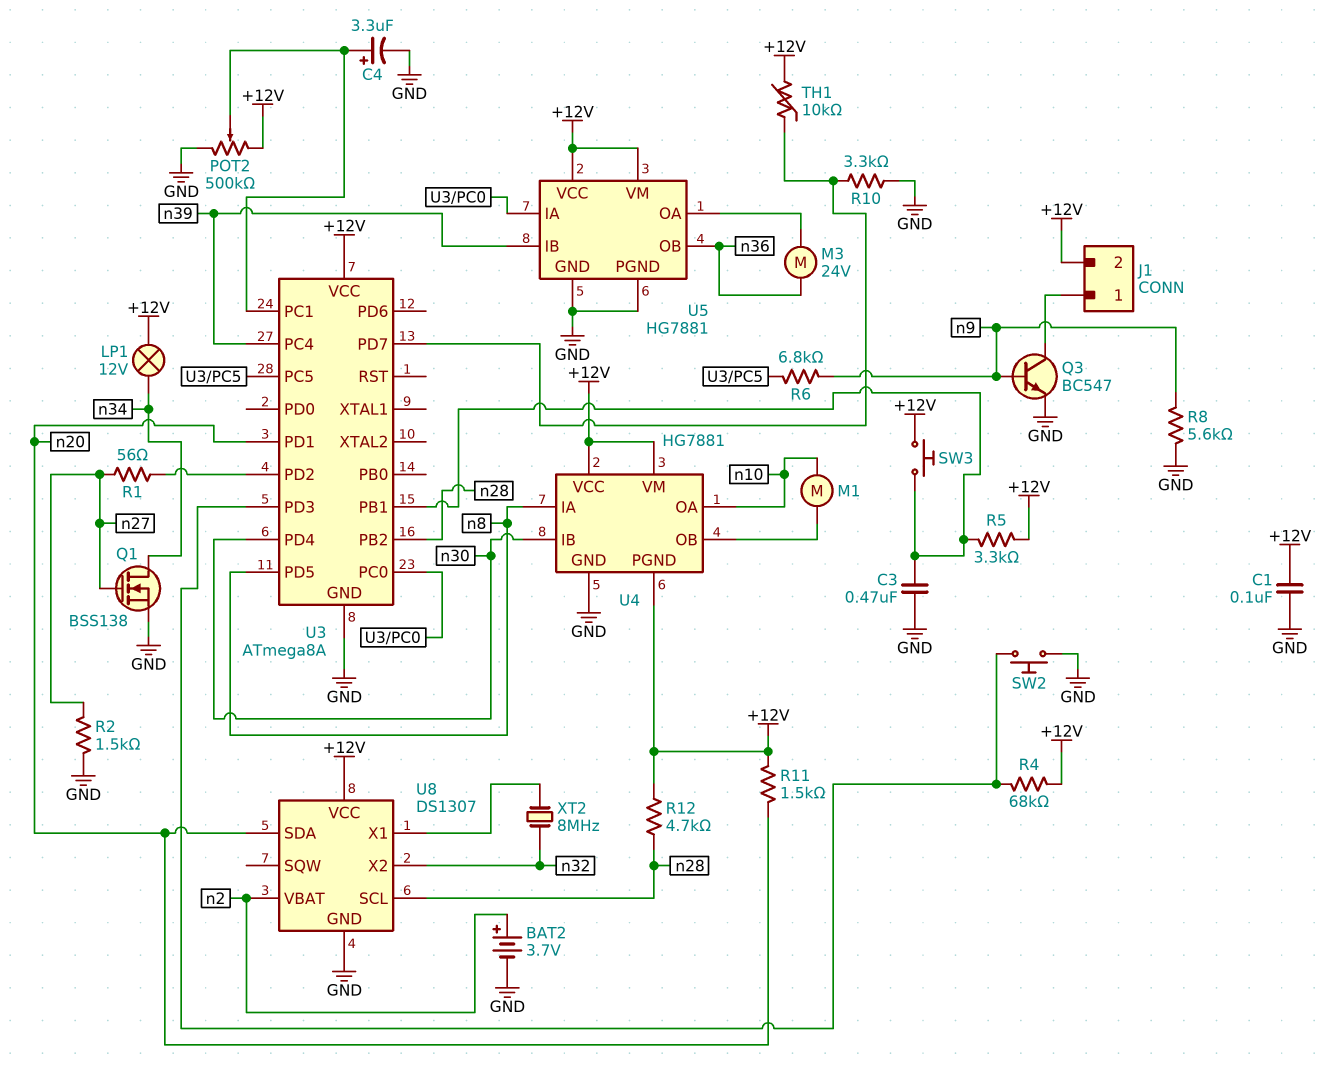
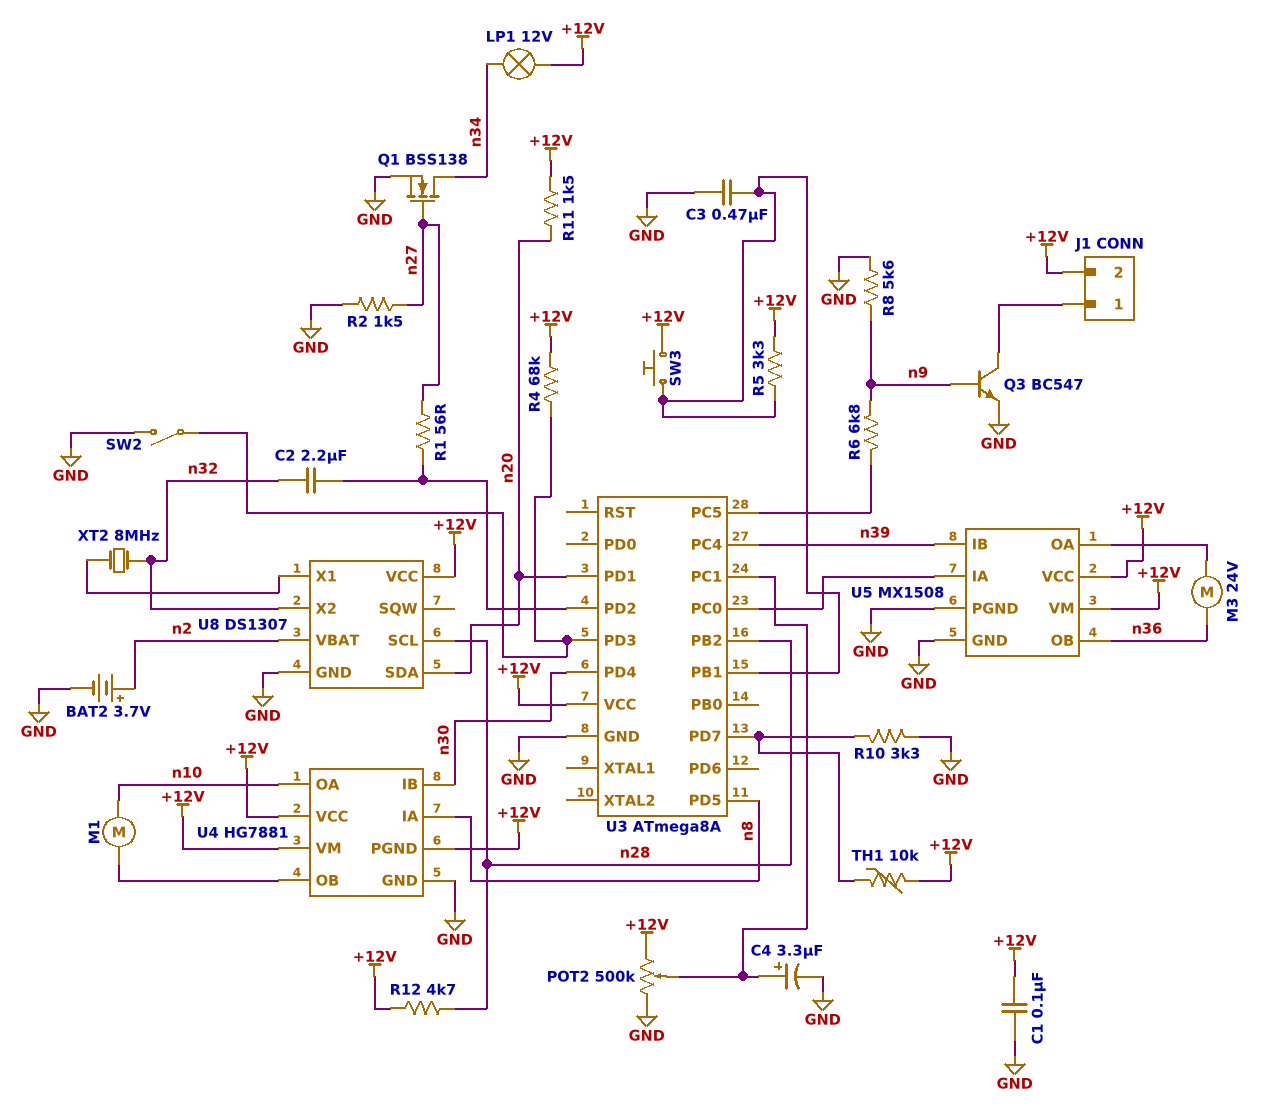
C2: none -> 2.2uF (U3/PD2, n32)
SW2: button (GND, U3/PD3) -> switch (GND, U3/PD3)
U5: HG7881 -> MX1508

